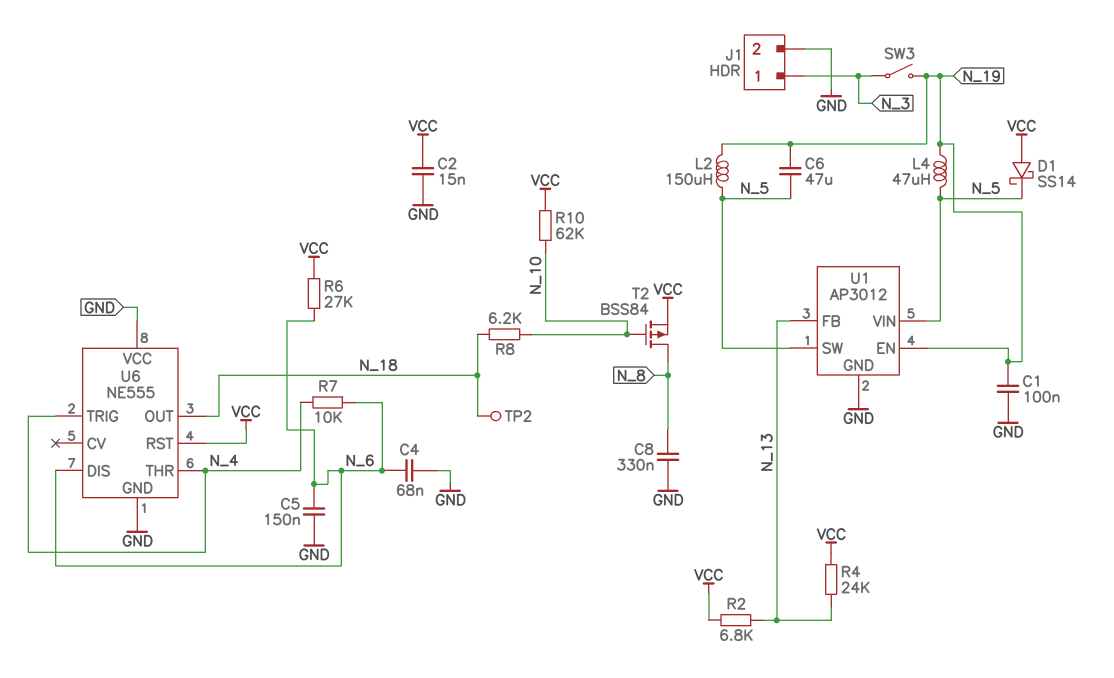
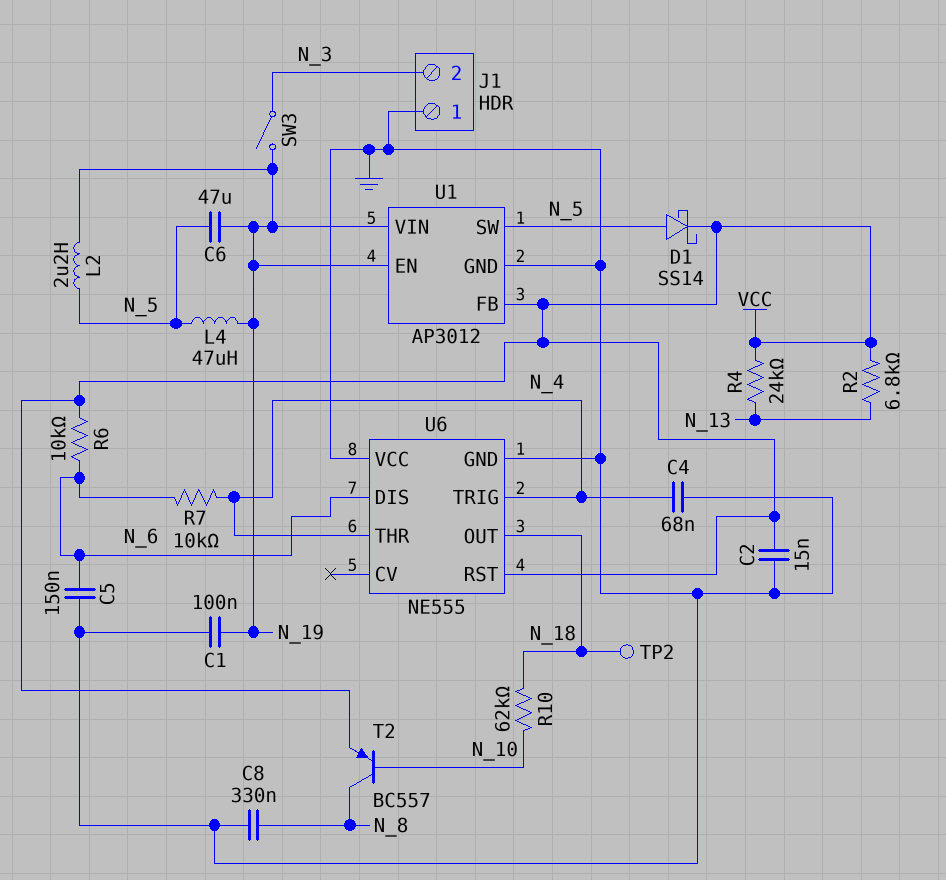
C4: 68nF (GND, N_6) -> 68nF (GND, N_4)
D1: schottky SS14 (A VCC, K N_5) -> schottky SS14 (A N_5, K VCC)
J1 pin 1: N_3 -> GND
J1 pin 2: GND -> N_3
L2: 150uH (N_5, N_19) -> 2.2uH (N_5, N_19)
R6: 27k (N_6, VCC) -> 10k (N_6, VCC)
R8: 6.2k (N_10, N_18) -> none
R10: 62k (N_10, VCC) -> 62k (N_10, N_18)
T2: PMOS BSS84 (G N_10, D N_8, S VCC) -> PNP BC557 (B N_10, C N_8, E VCC)
U1 pin FB: N_13 -> VCC
U1 pin VIN: N_5 -> N_19

